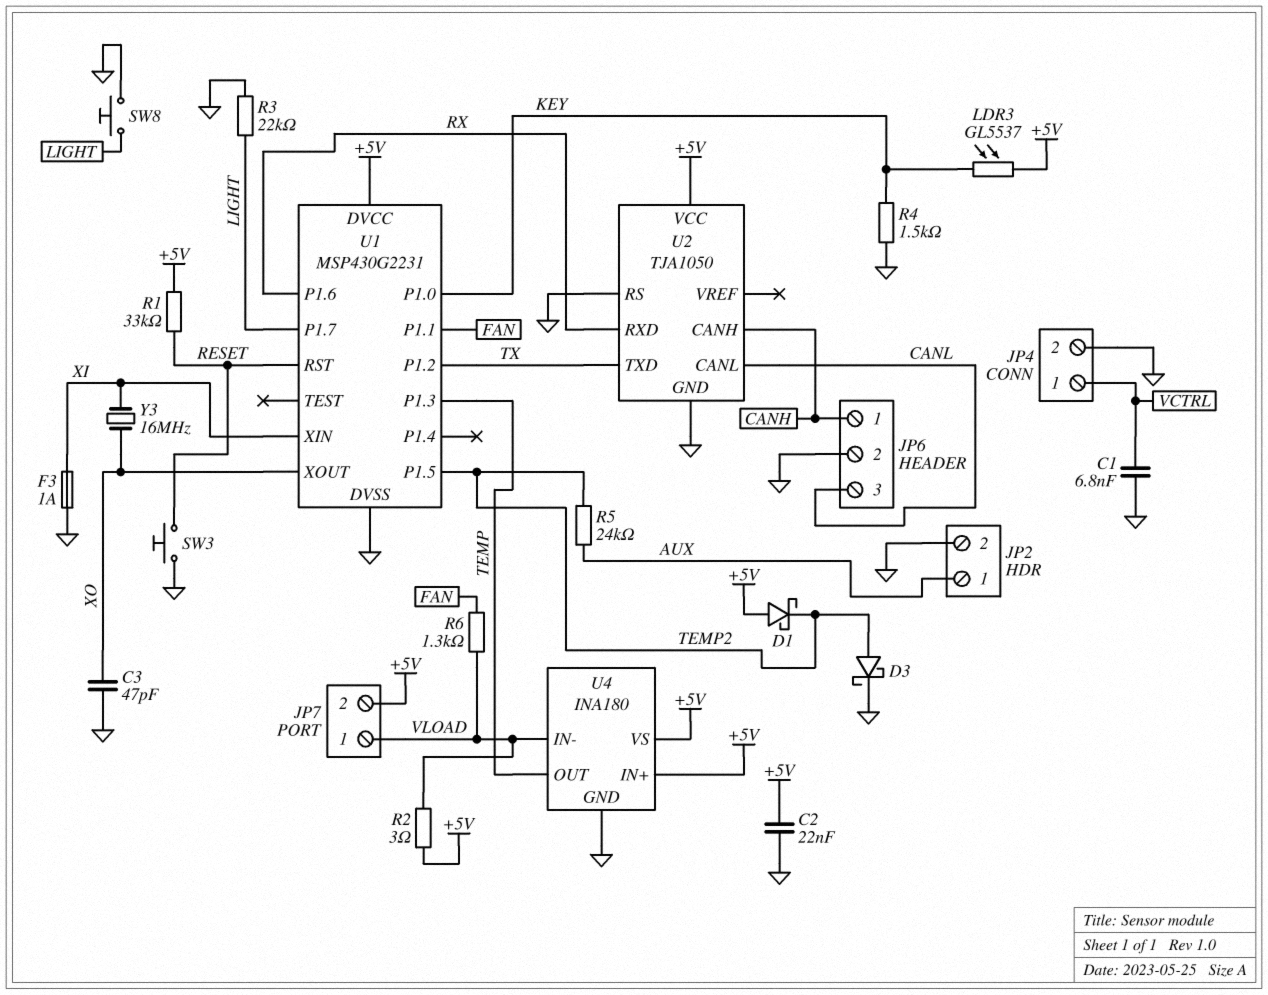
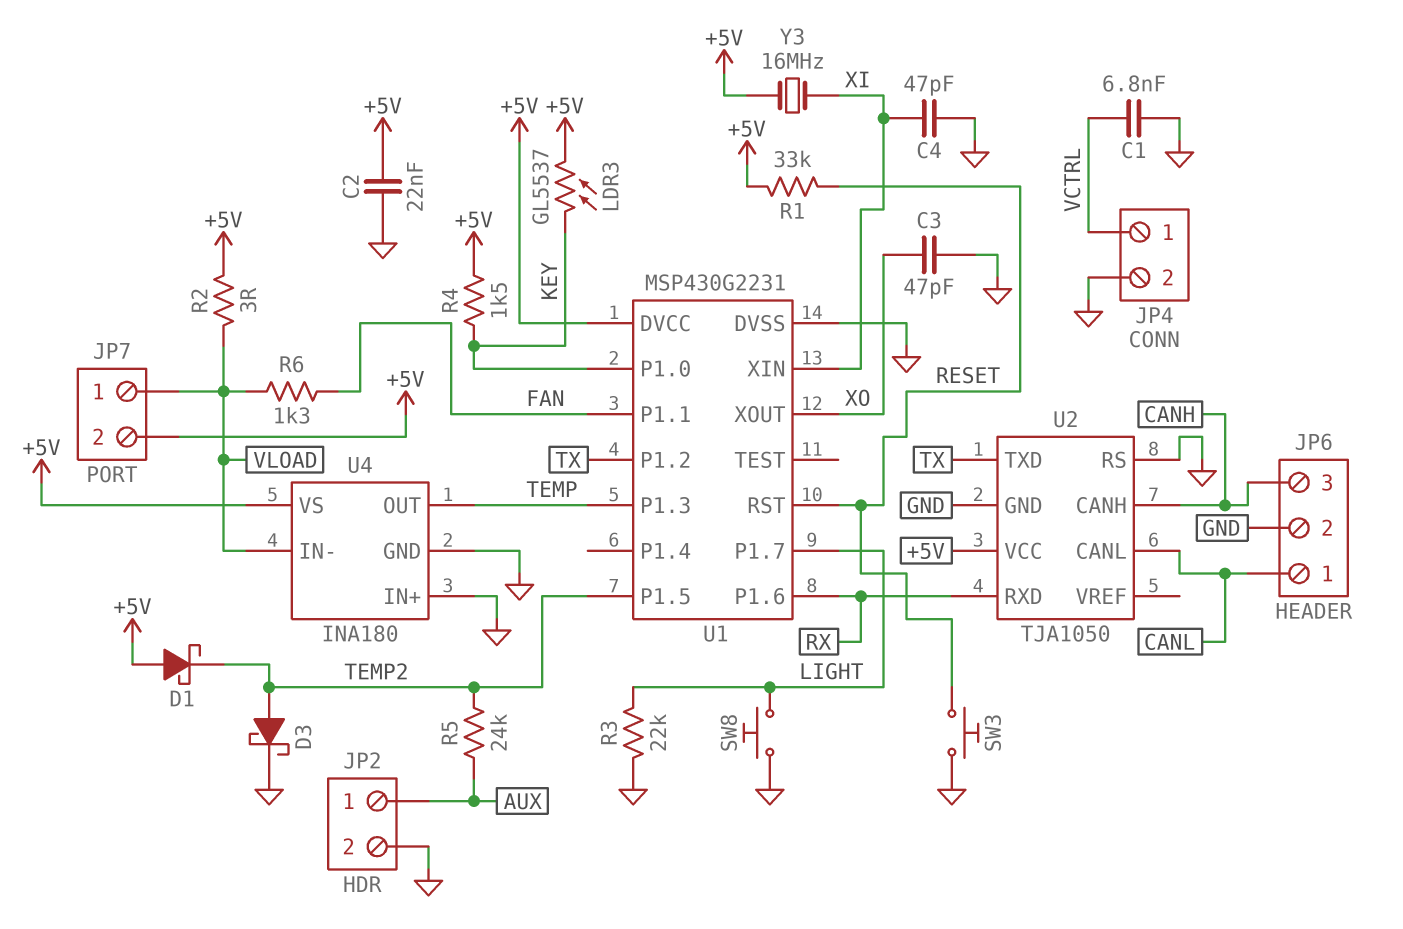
C4: none -> 47pF (GND, XI)
F3: 1A (GND, XI) -> none
JP6 pin 1: CANH -> CANL
JP6 pin 3: CANL -> CANH
R4: 1.5k (GND, KEY) -> 1.5k (+5V, KEY)
U4 pin IN+: +5V -> GND
Y3: 16MHz (XI, XO) -> 16MHz (+5V, XI)

